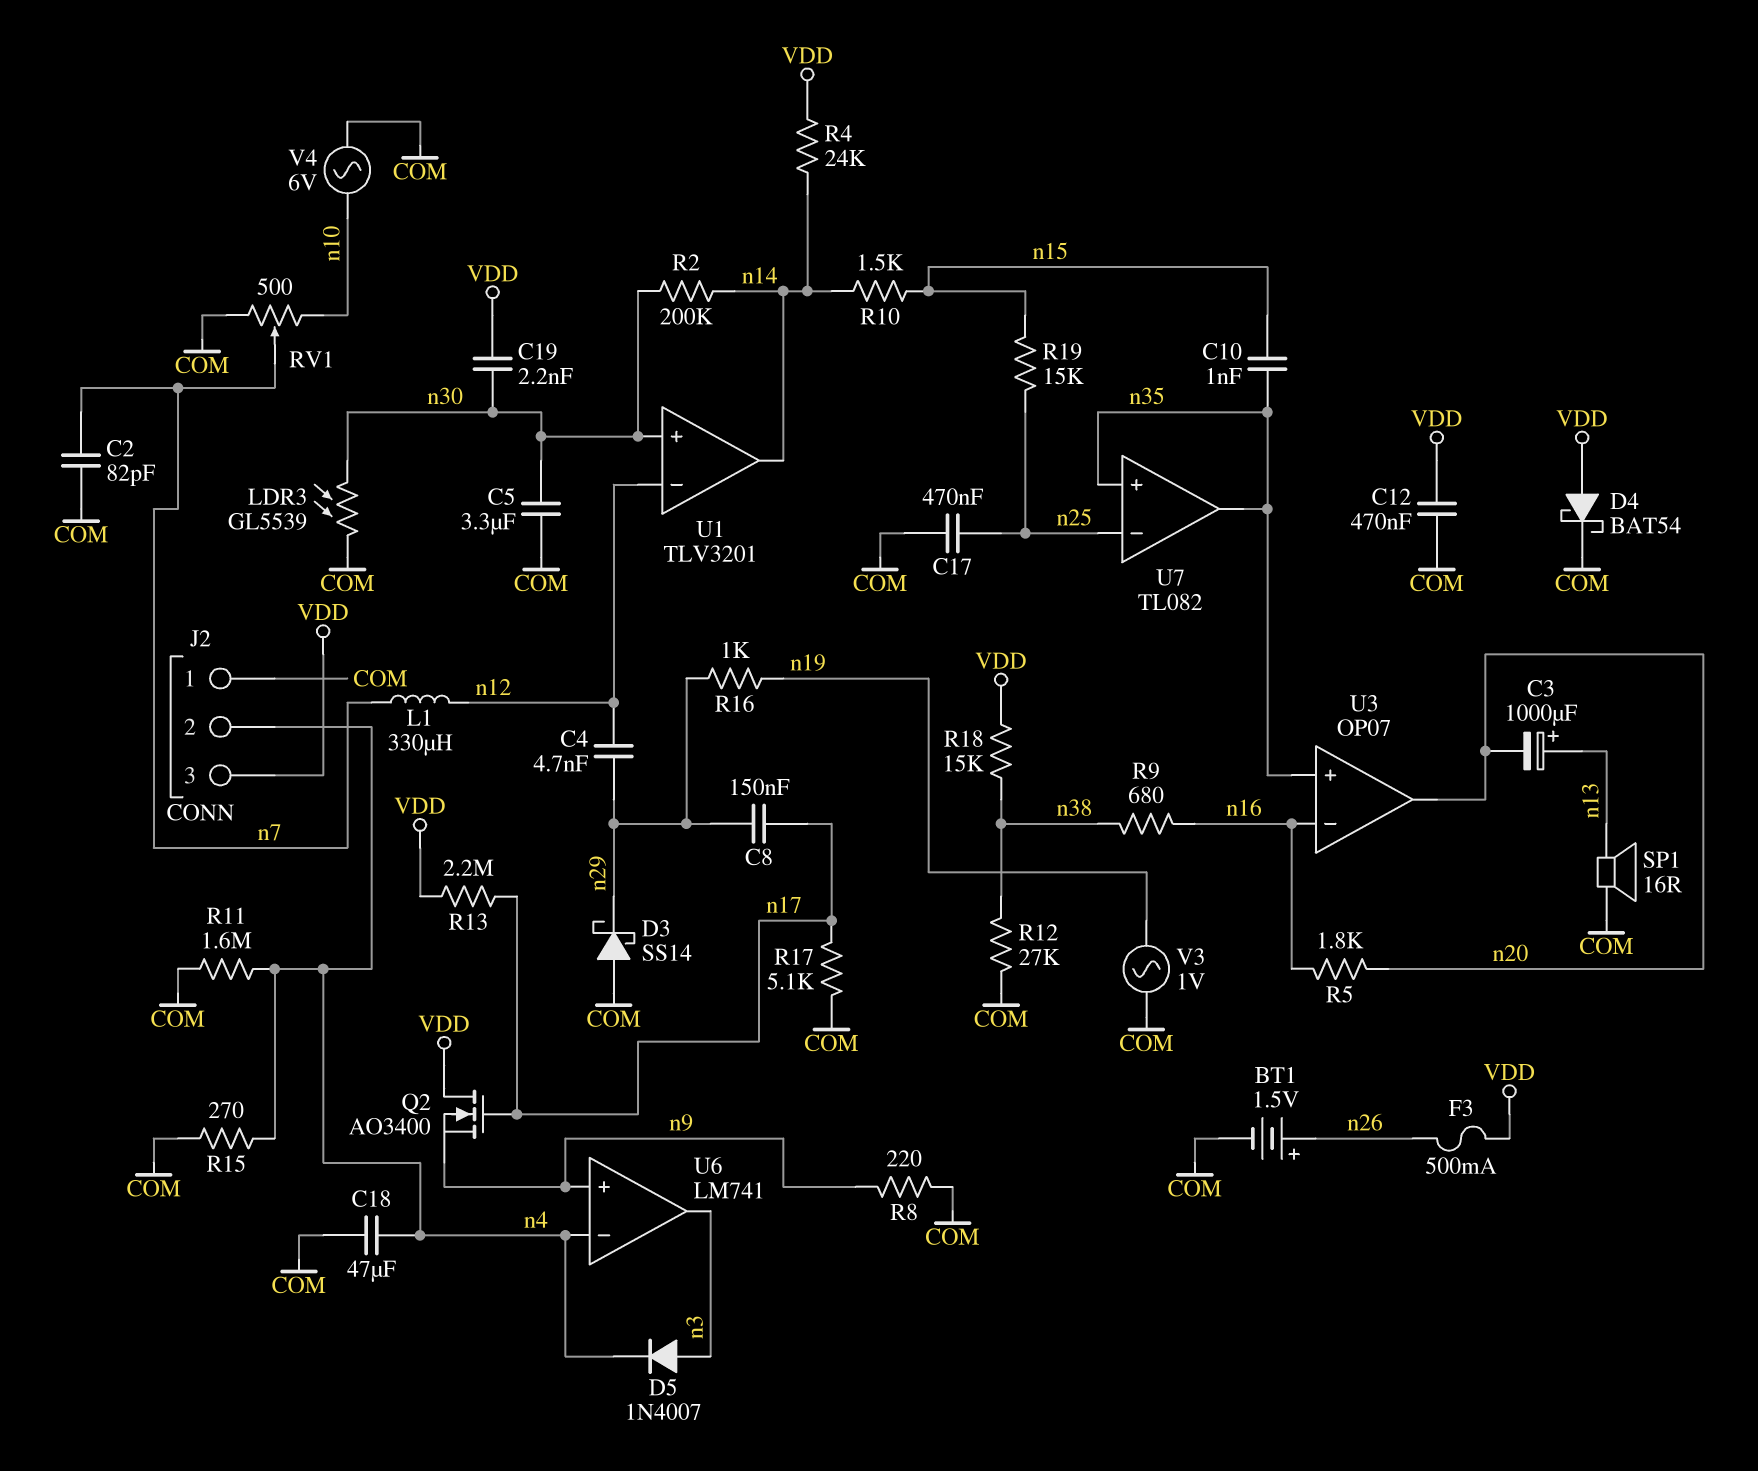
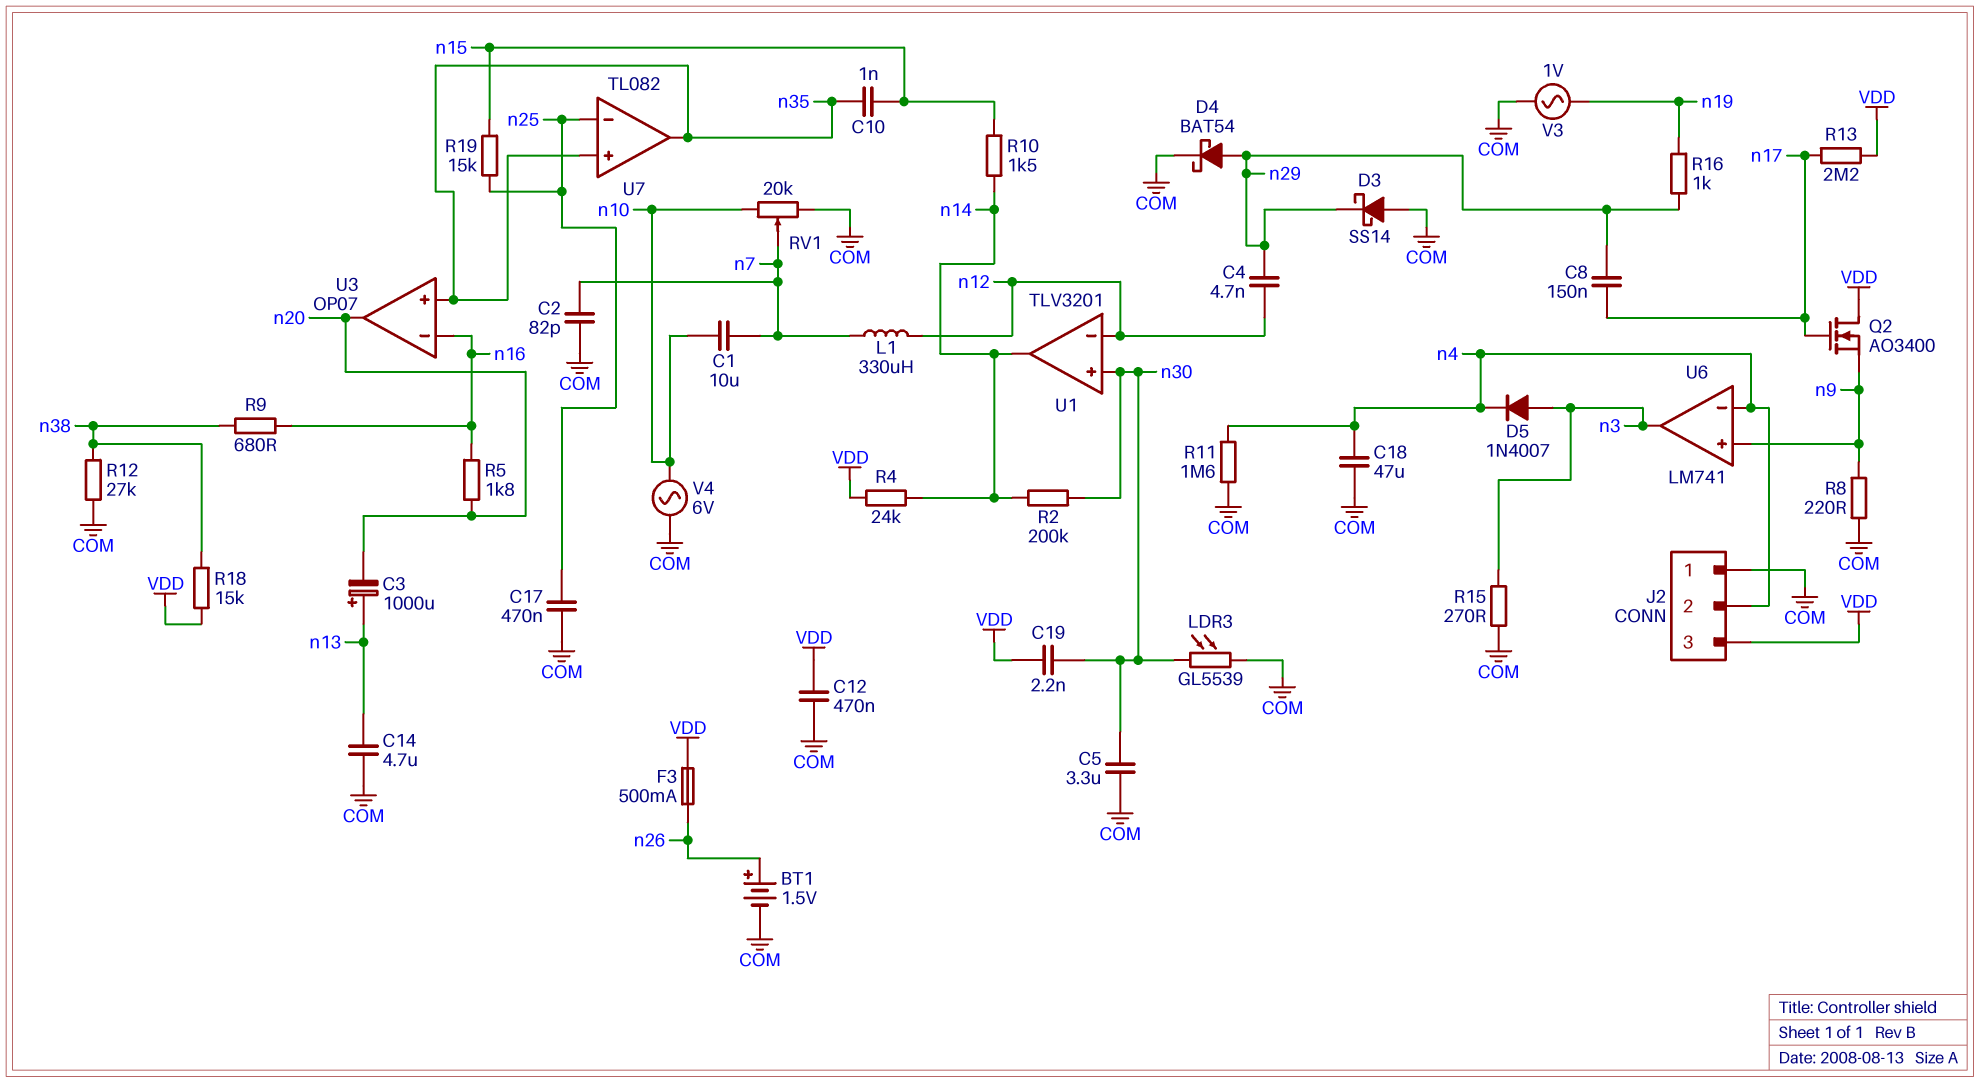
C1: none -> 10uF (n7, n10)
C14: none -> 4.7uF (COM, n13)
D4: schottky BAT54 (A VDD, K COM) -> schottky BAT54 (A n29, K COM)
R15: 270 (COM, n4) -> 270 (COM, n3)
R17: 5.1k (COM, n17) -> none
RV1: 500 (COM, n10, wiper n7) -> 20k (COM, n10, wiper n7)
SP1: speaker 16R (COM, n13) -> none

